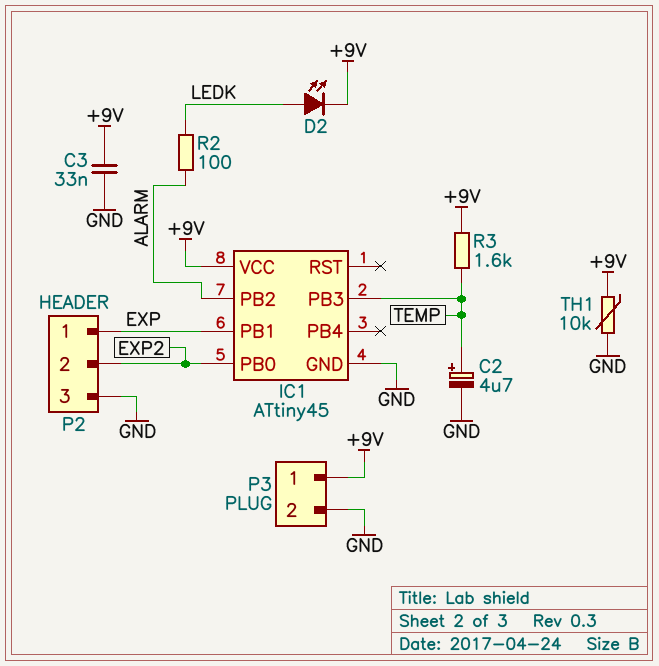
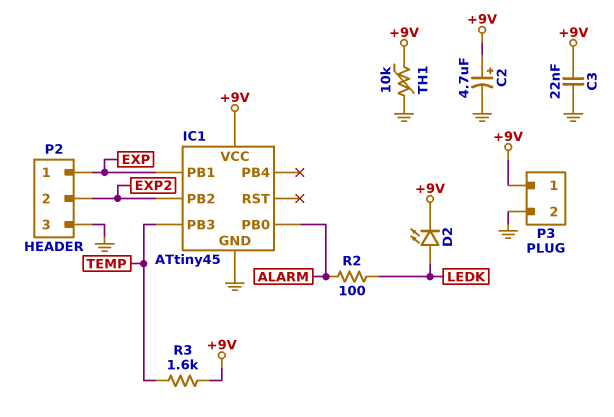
C2: 4.7uF (plus TEMP, minus GND) -> 4.7uF (plus +9V, minus GND)
C3: 33nF (+9V, GND) -> 22nF (+9V, GND)
IC1 pin PB0: EXP2 -> ALARM
IC1 pin PB2: ALARM -> EXP2

